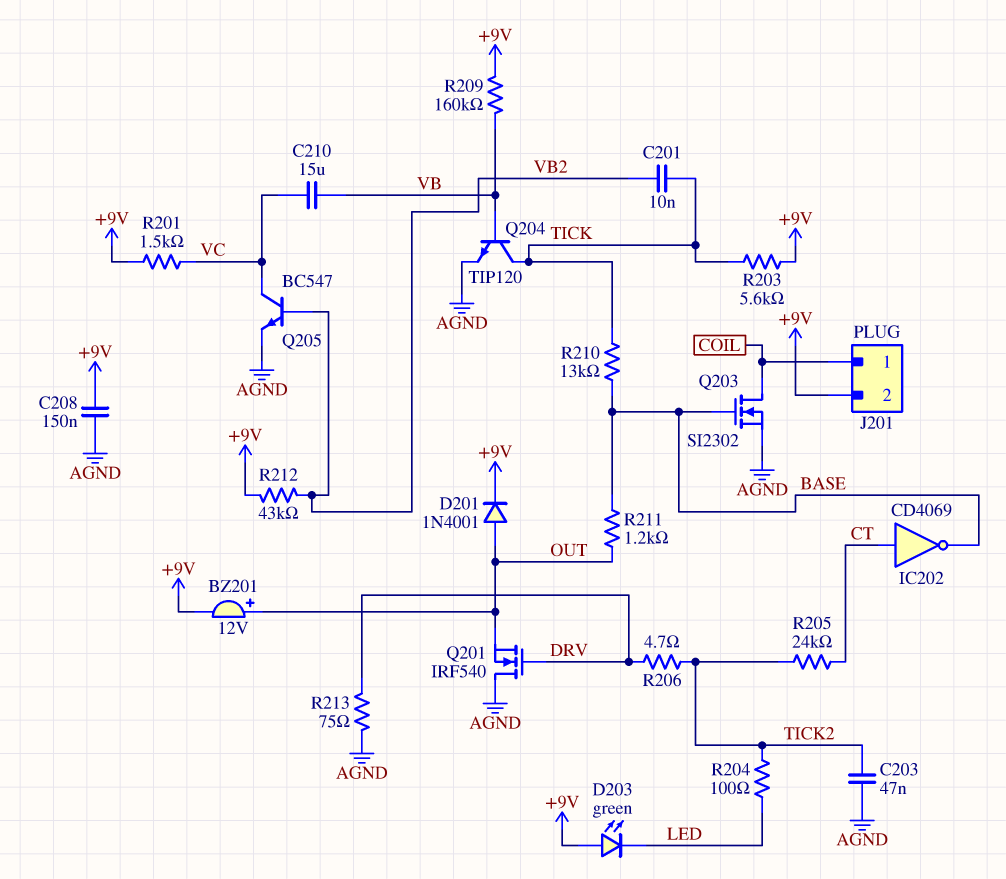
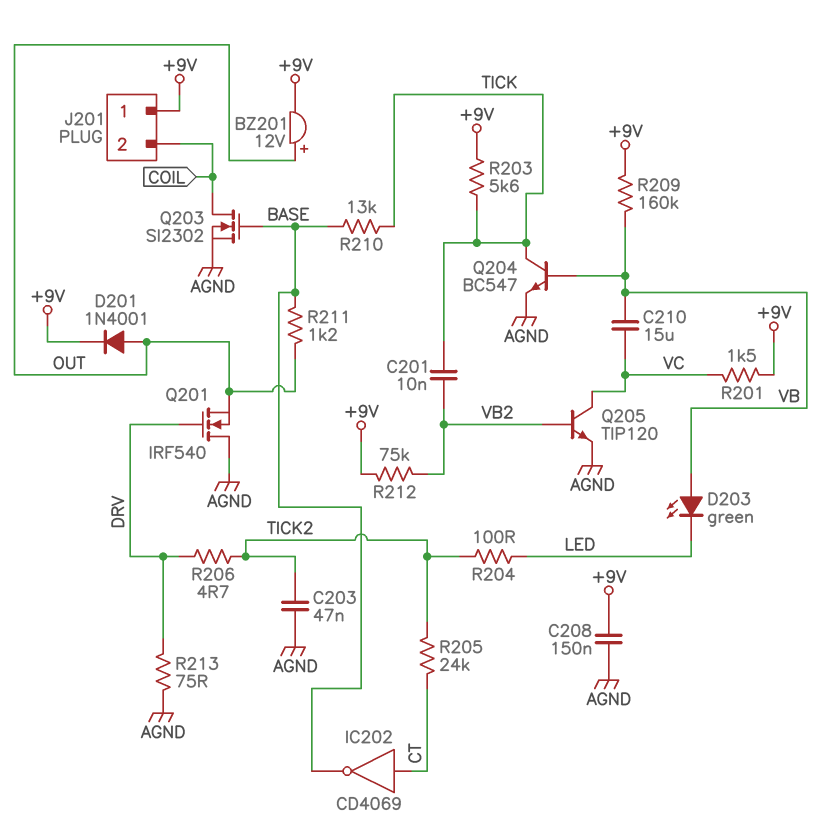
D203: LED green (A +9V, K LED) -> LED green (A VB, K LED)
J201 pin 1: COIL -> +9V
J201 pin 2: +9V -> COIL
Q204: NPN TIP120 (B VB, C TICK, E AGND) -> NPN BC547 (B VB, C TICK, E AGND)
Q205: NPN BC547 (B VB2, C VC, E AGND) -> NPN TIP120 (B VB2, C VC, E AGND)
R212: 43k (+9V, VB2) -> 75k (+9V, VB2)

